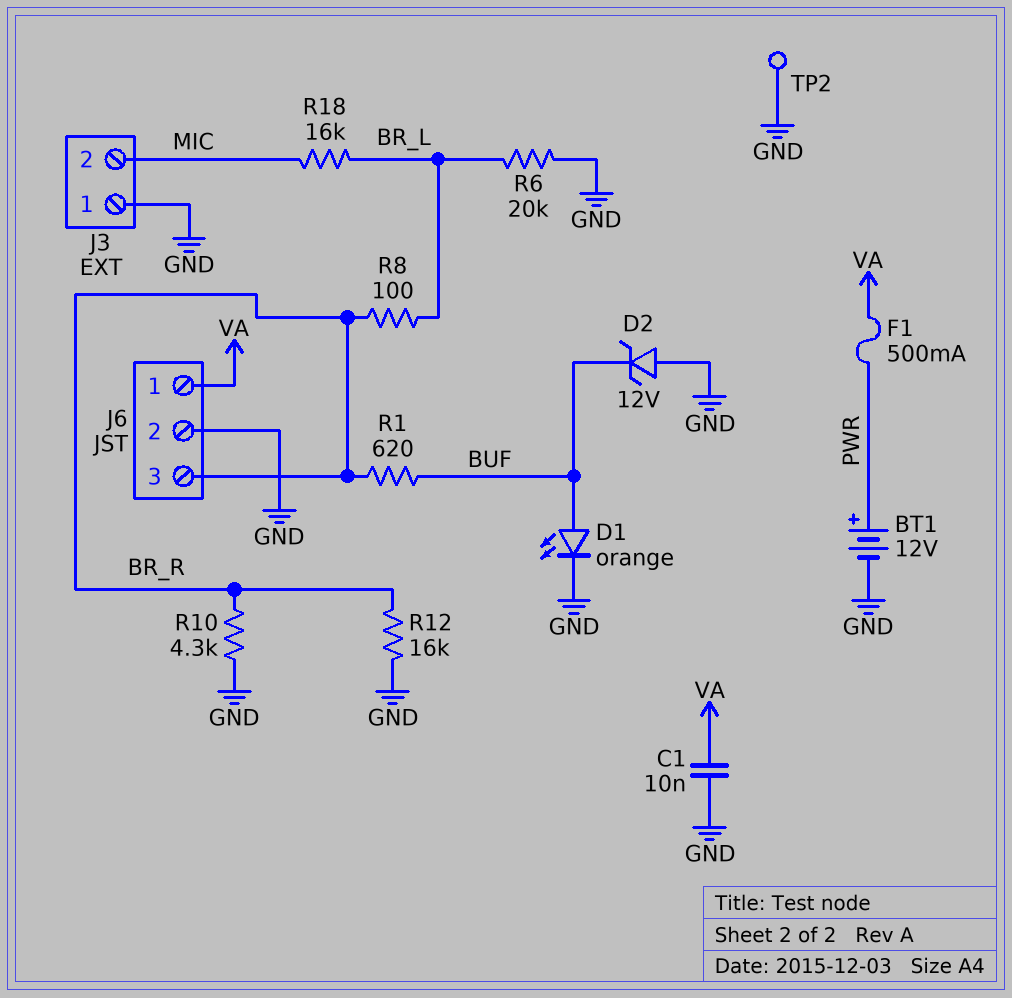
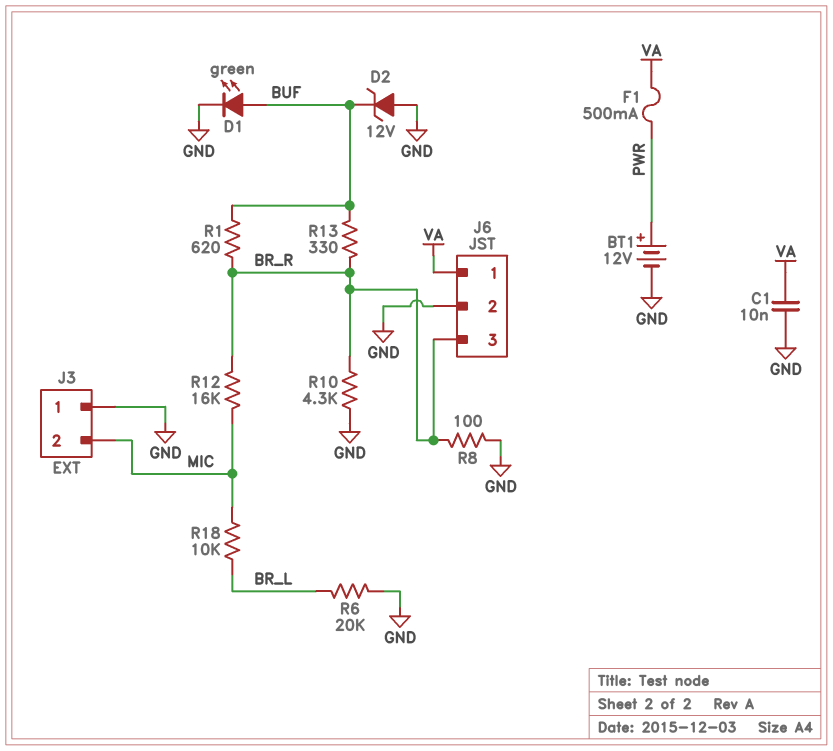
D1: LED orange (A BUF, K GND) -> LED green (A BUF, K GND)
R8: 100 (BR_L, BR_R) -> 100 (BR_R, GND)
R12: 16k (BR_R, GND) -> 16k (BR_R, MIC)
R13: none -> 330 (BR_R, BUF)
R18: 16k (BR_L, MIC) -> 10k (BR_L, MIC)
TP2: test point (GND) -> none

